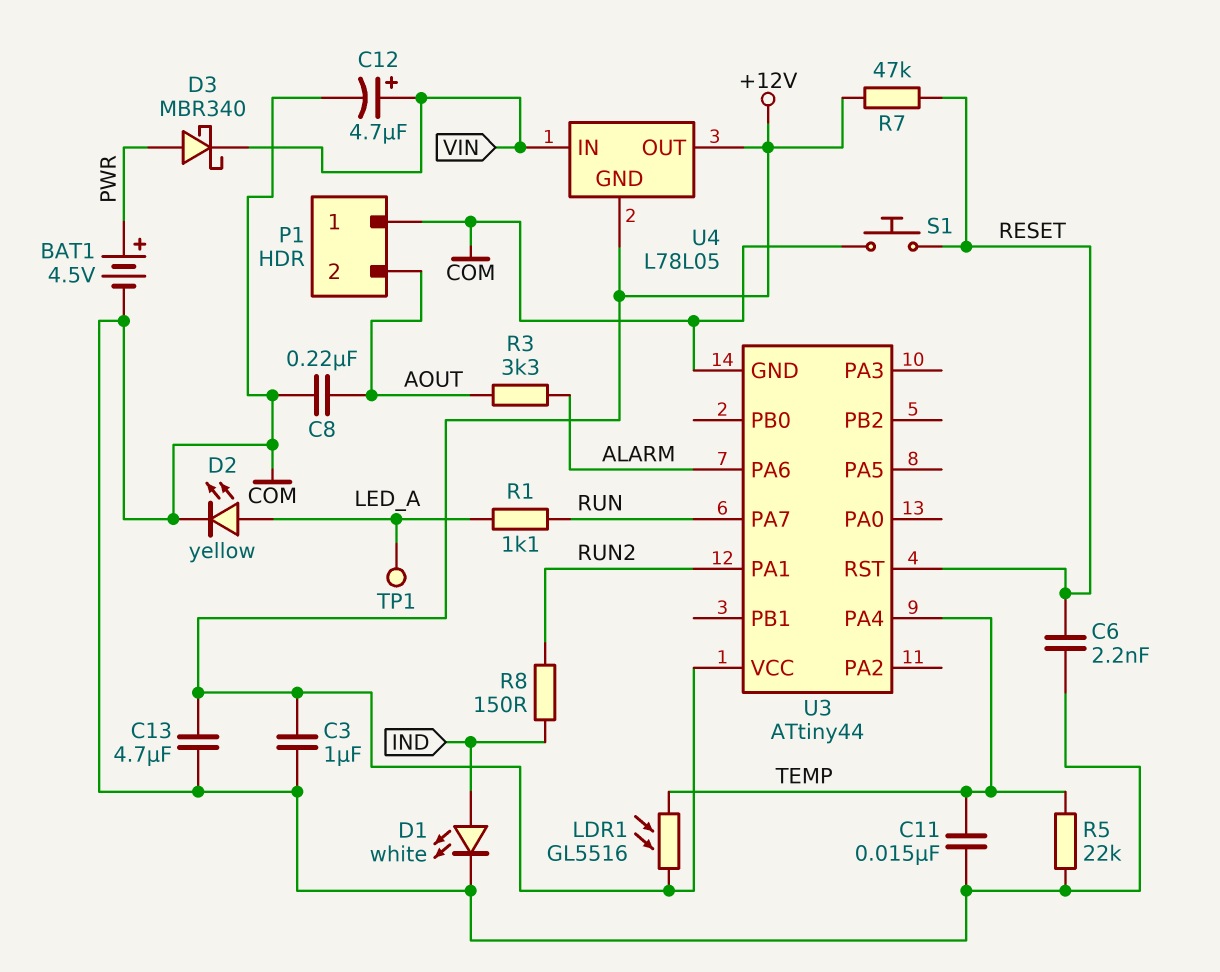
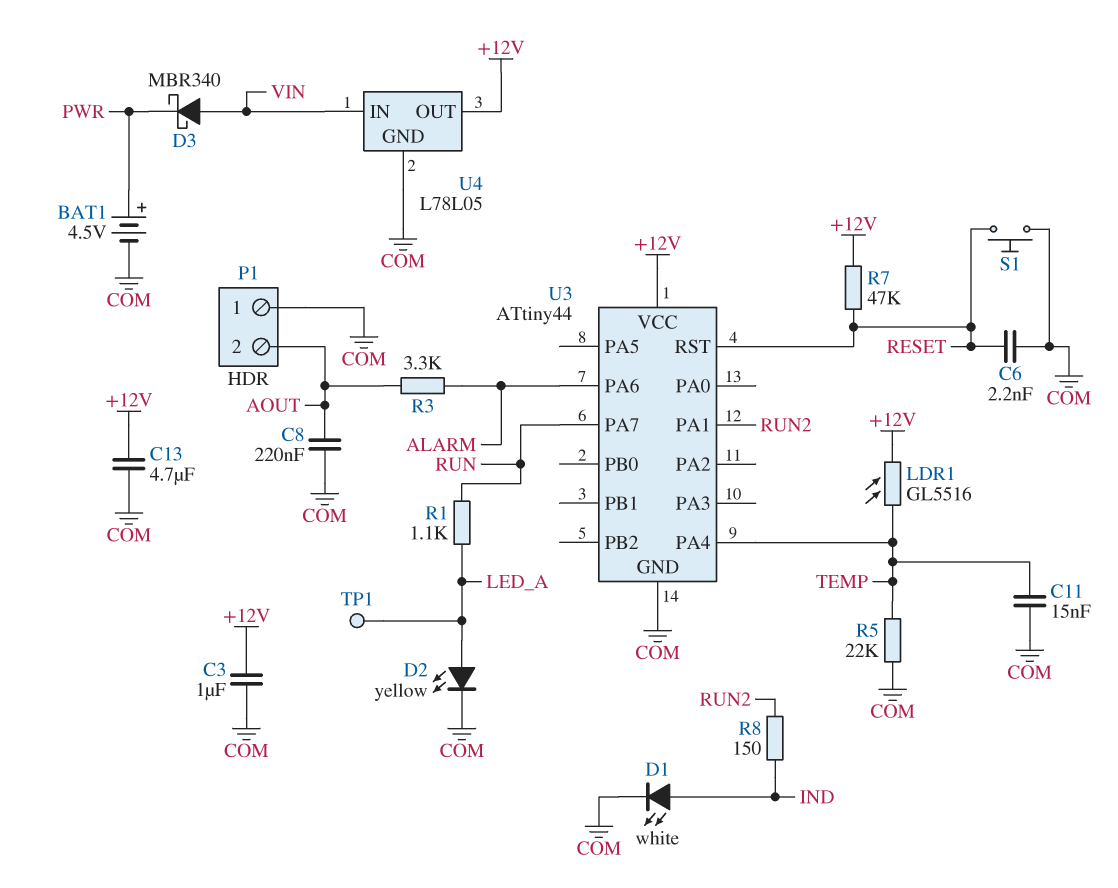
C12: 4.7uF (plus VIN, minus COM) -> none
D3: schottky MBR340 (A PWR, K VIN) -> schottky MBR340 (A VIN, K PWR)
U4 pin GND: +12V -> COM

